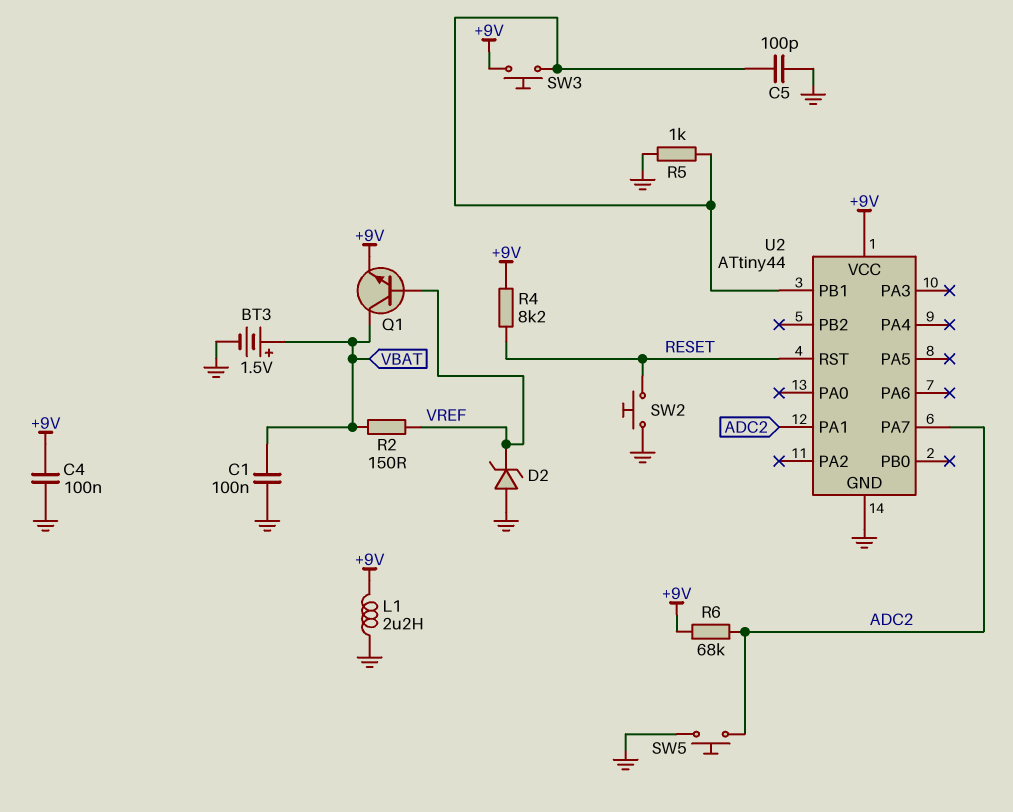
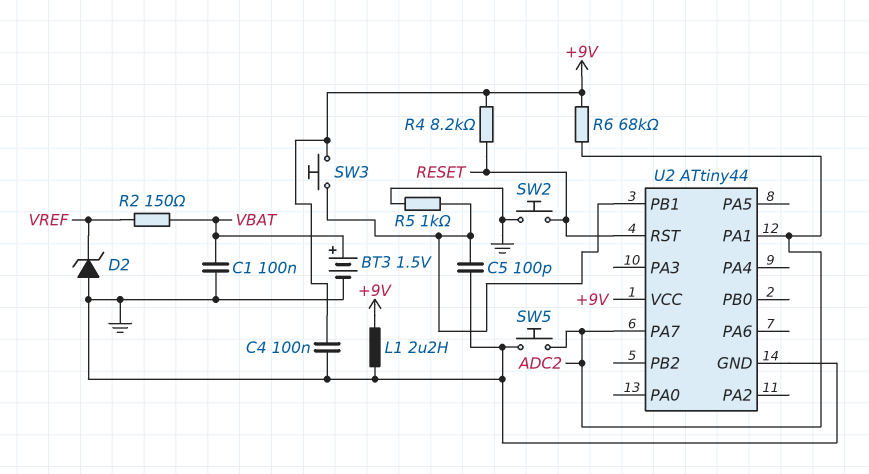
Q1: NPN (B VREF, C VBAT, E +9V) -> none

